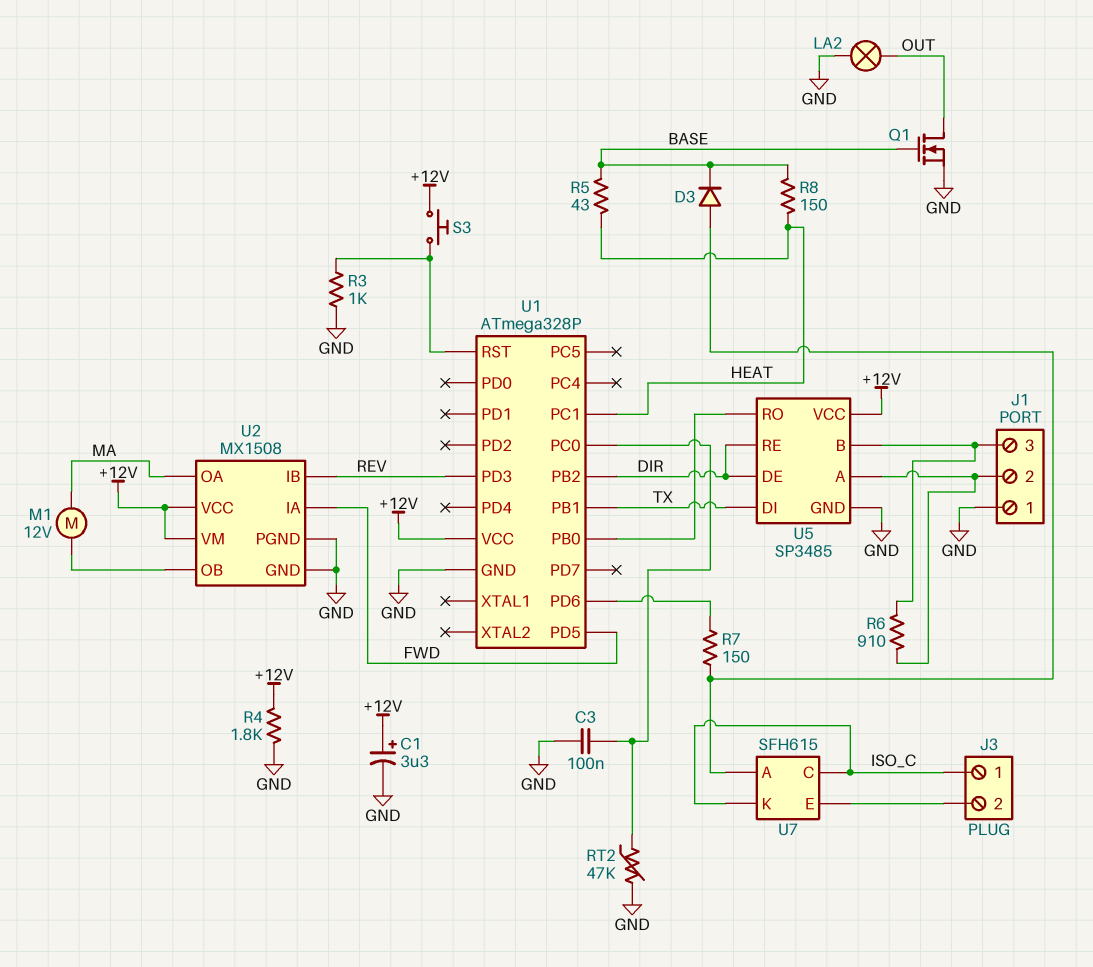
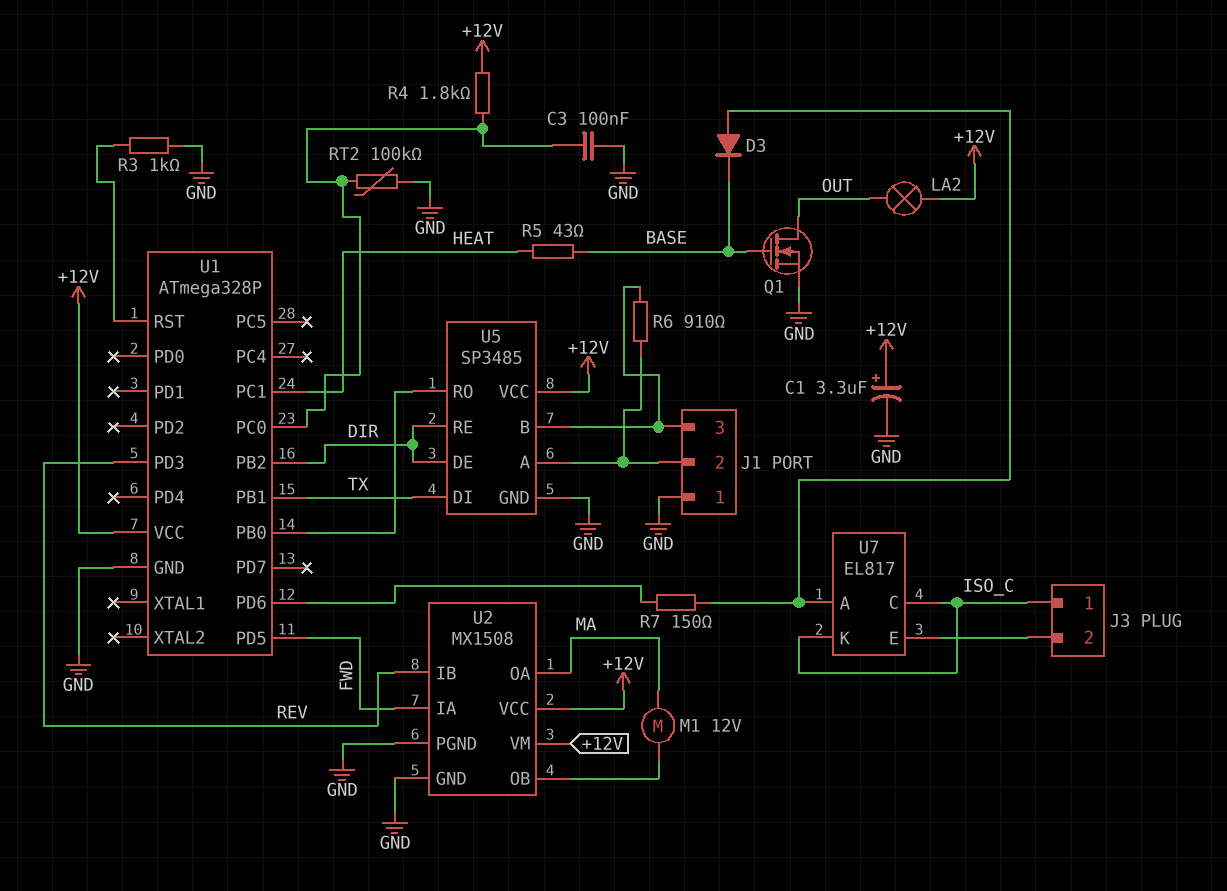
LA2: lamp (GND, OUT) -> lamp (+12V, OUT)
R4: 1.8k (+12V, GND) -> 1.8k (+12V, U1/PC0)
R8: 150 (BASE, HEAT) -> none
RT2: 47k (GND, U1/PC0) -> 100k (GND, U1/PC0)
S3: button (+12V, U1/RST) -> none
U7: SFH615 -> EL817

